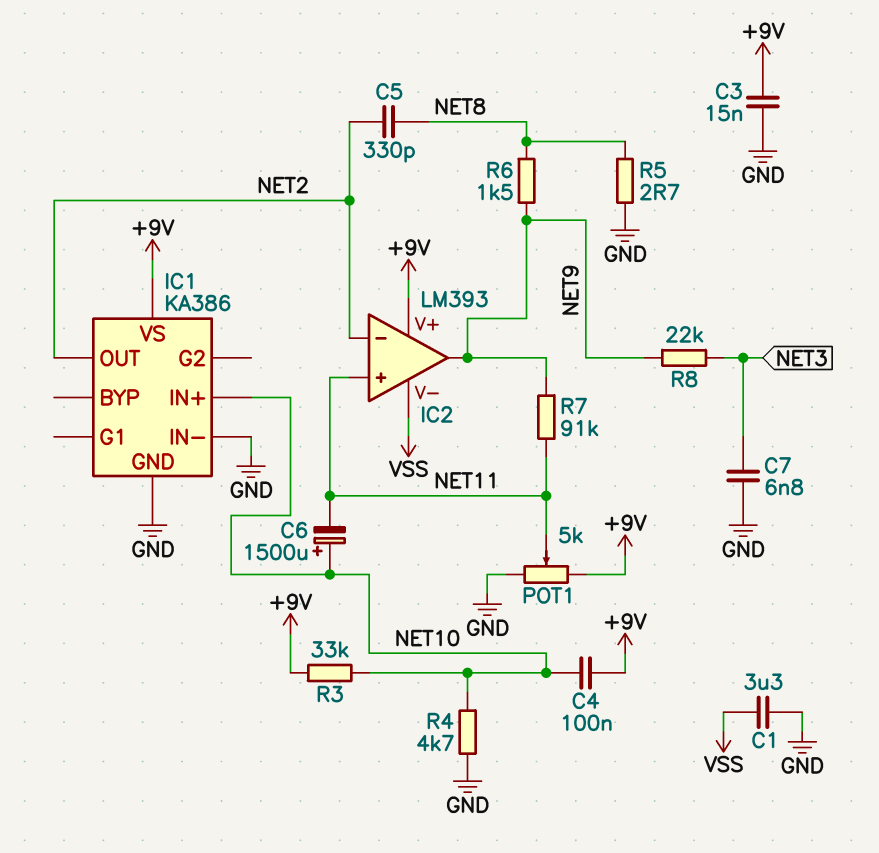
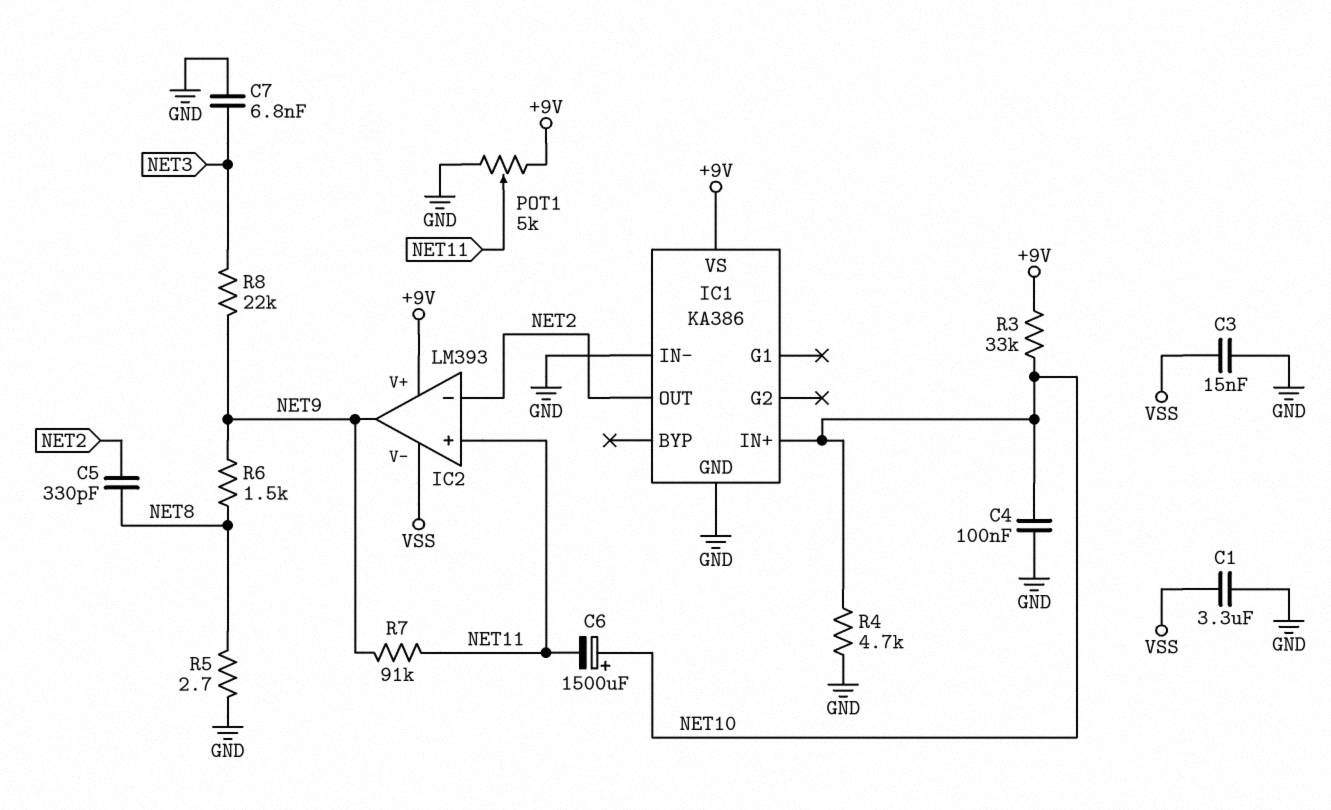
C3: 15nF (+9V, GND) -> 15nF (GND, VSS)
C4: 100nF (+9V, NET10) -> 100nF (GND, NET10)

